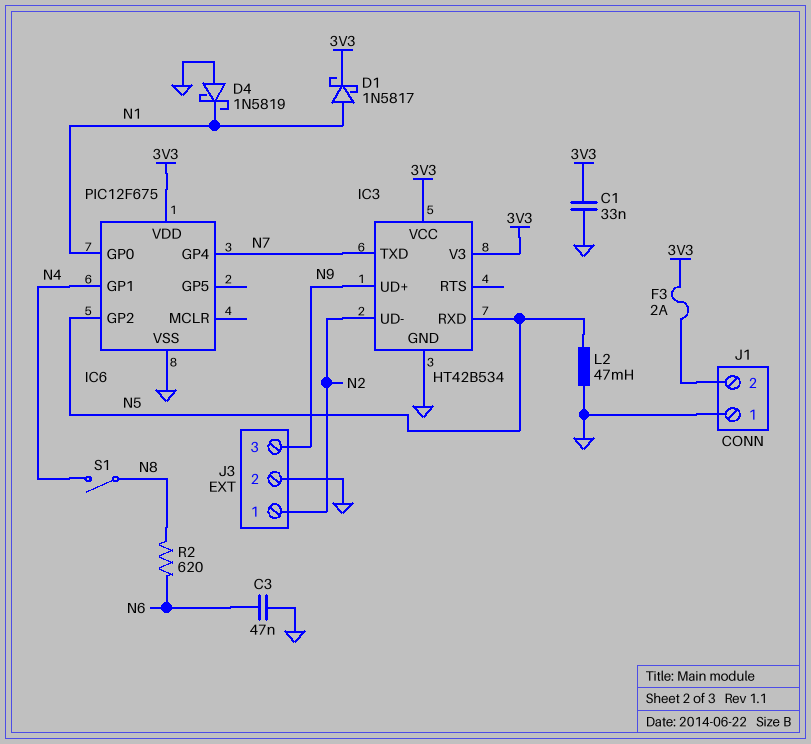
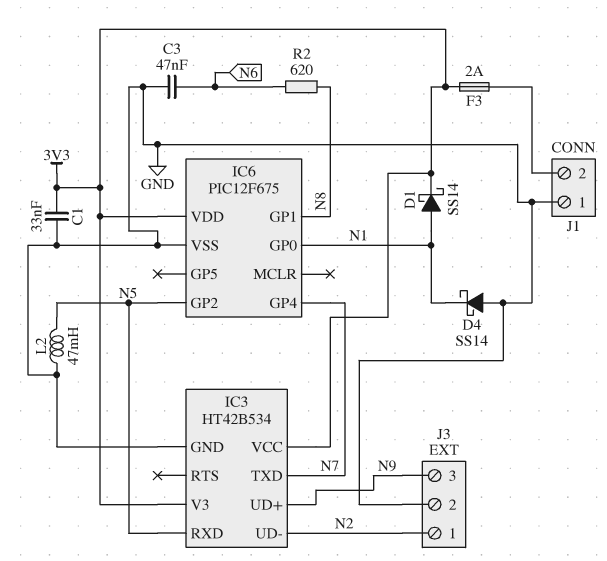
D1: schottky 1N5817 (A N1, K 3V3) -> schottky SS14 (A N1, K 3V3)
D4: schottky 1N5819 (A GND, K N1) -> schottky SS14 (A GND, K N1)
IC6 pin GP1: N4 -> N8
S1: switch (N4, N8) -> none

